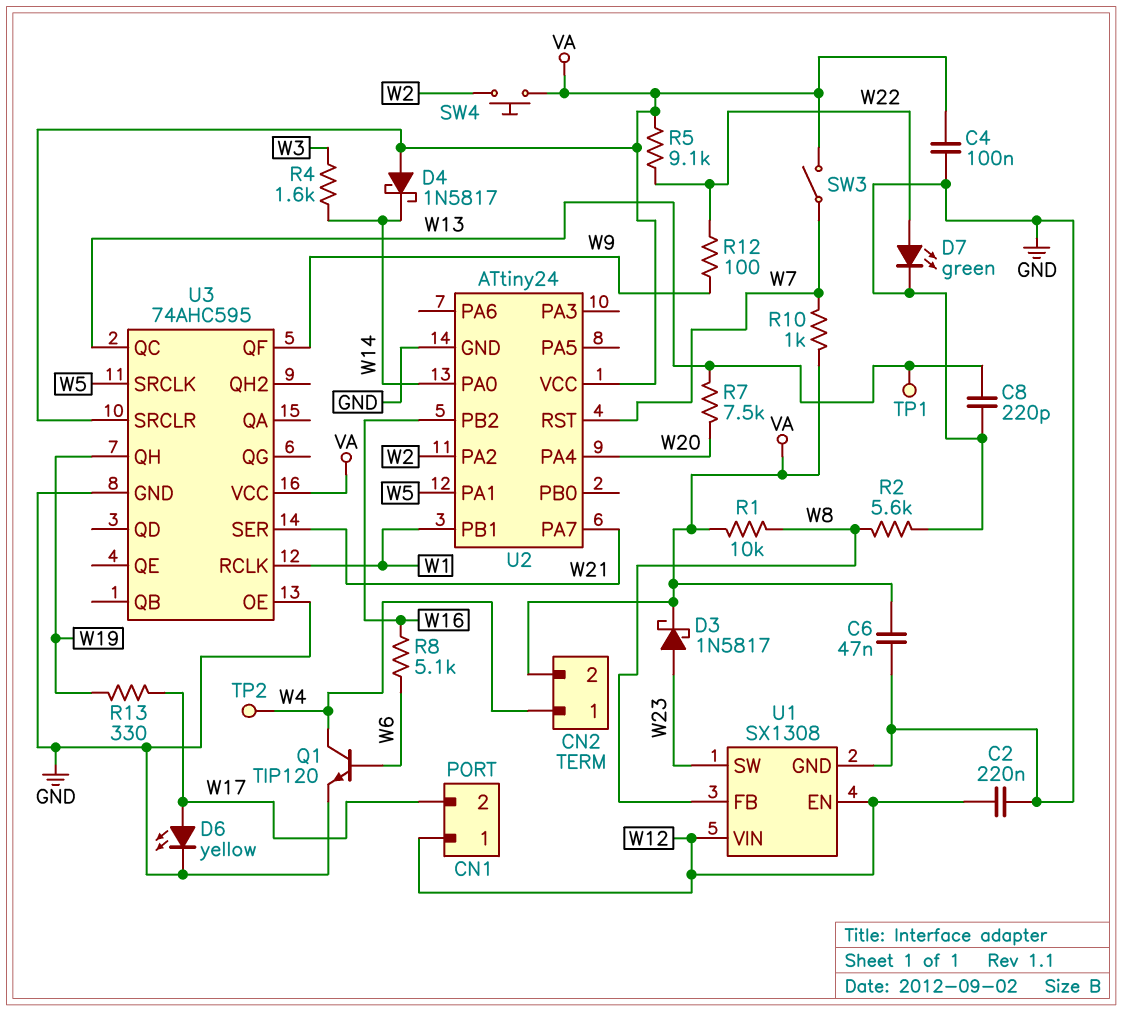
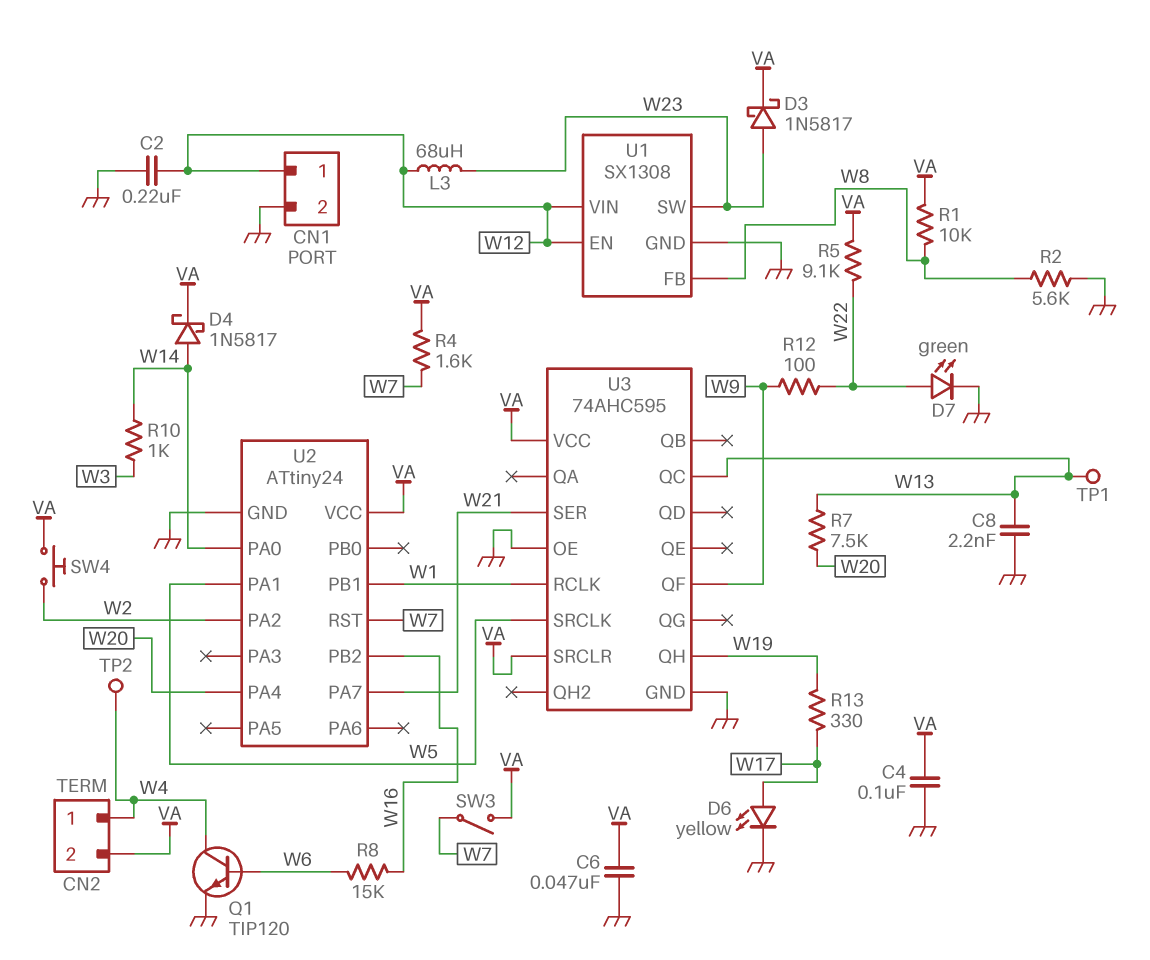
C8: 220pF (GND, W13) -> 2.2nF (GND, W13)
CN1 pin 2: W17 -> GND
D4: schottky 1N5817 (A VA, K W14) -> schottky 1N5817 (A W14, K VA)
L3: none -> 68uH (W12, W23)
R4: 1.6k (W3, W14) -> 1.6k (VA, W7)
R8: 5.1k (W6, W16) -> 15k (W6, W16)
R10: 1k (VA, W7) -> 1k (W3, W14)

